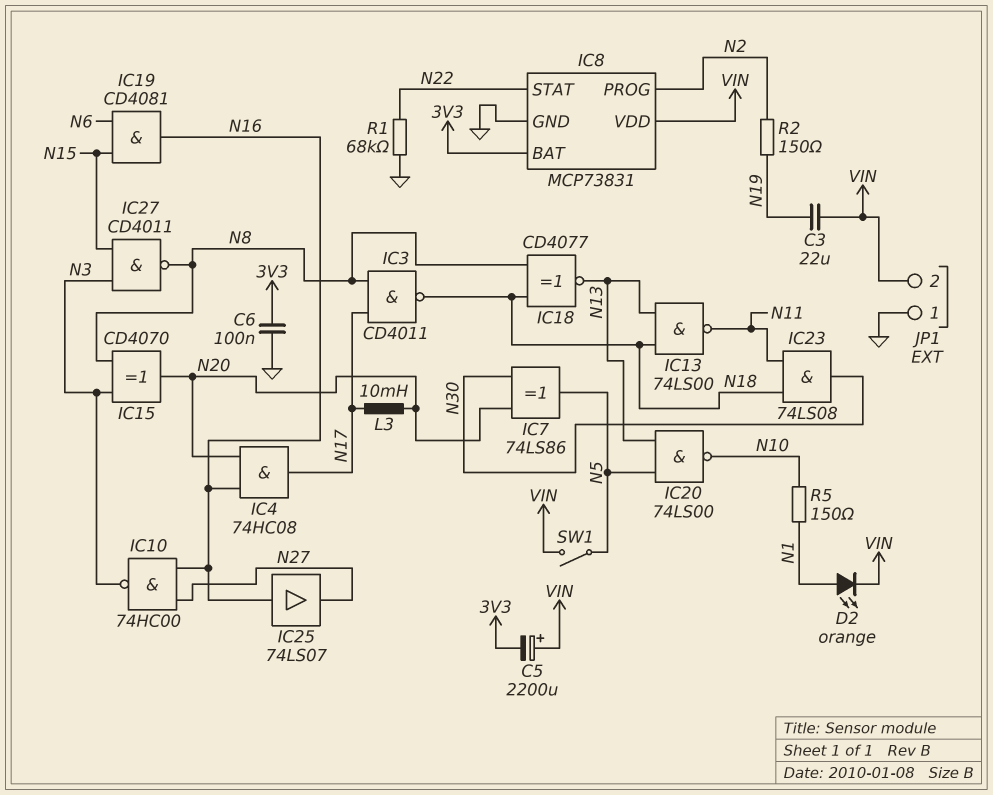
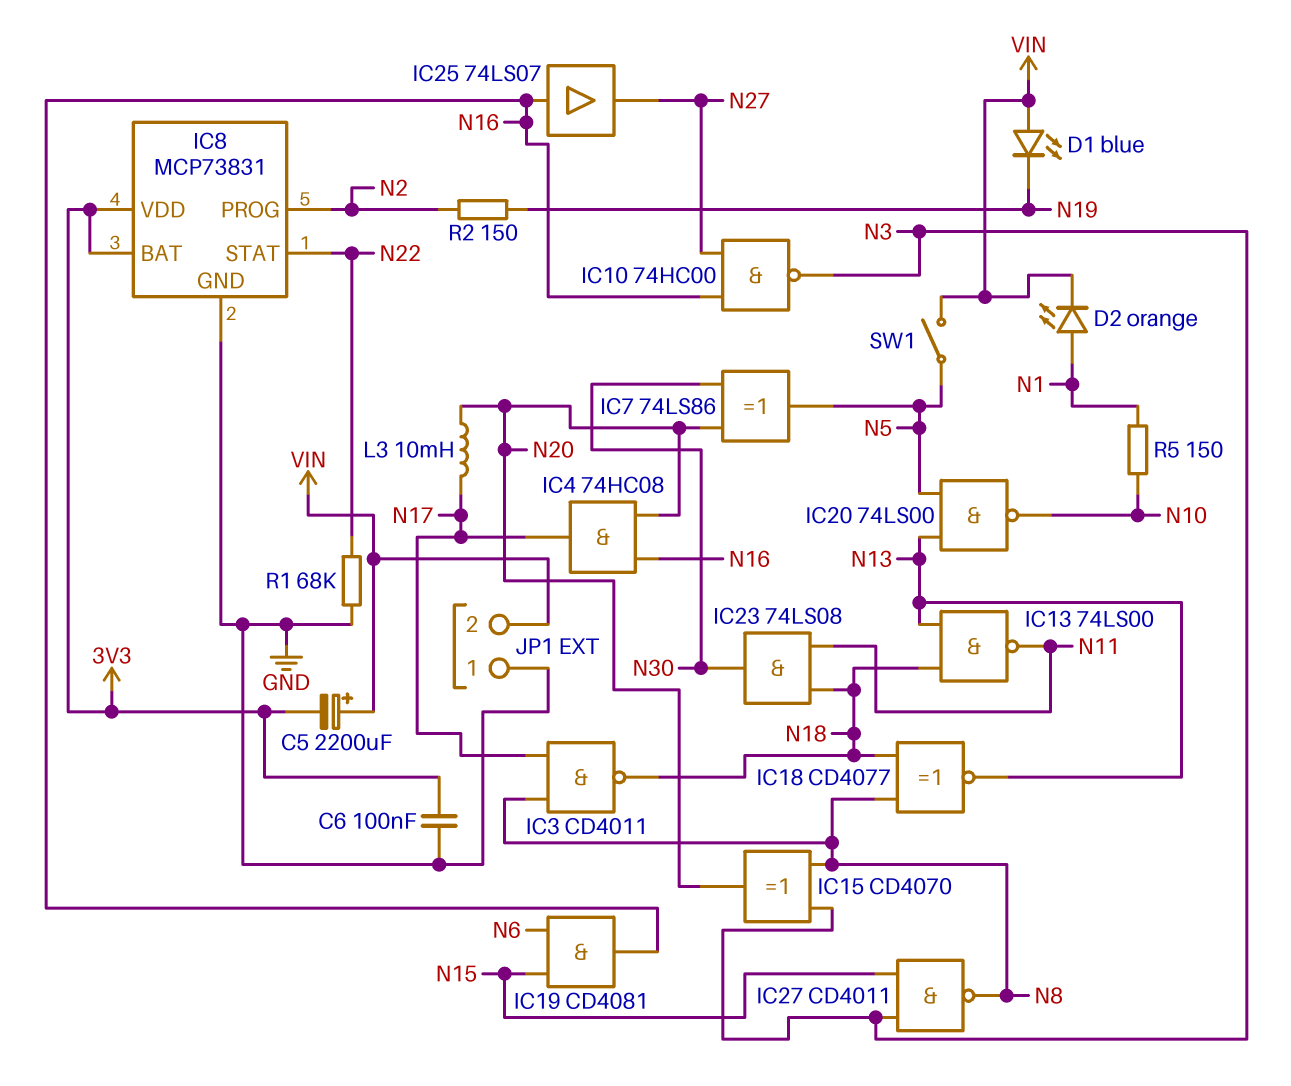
C3: 22uF (N19, VIN) -> none
D1: none -> LED blue (A VIN, K N19)
IC8 pin VDD: VIN -> 3V3

